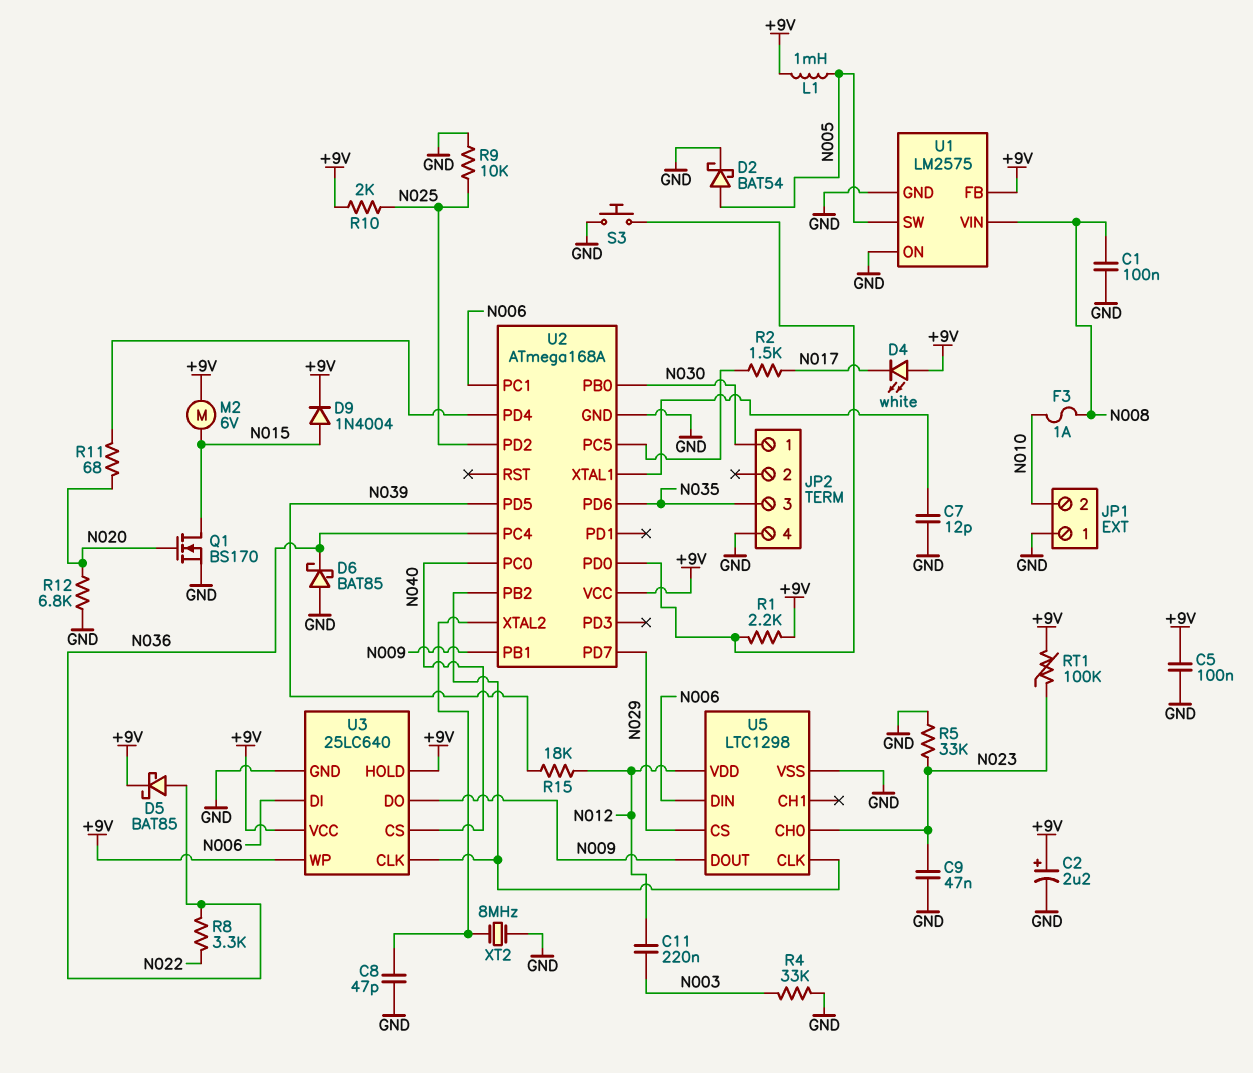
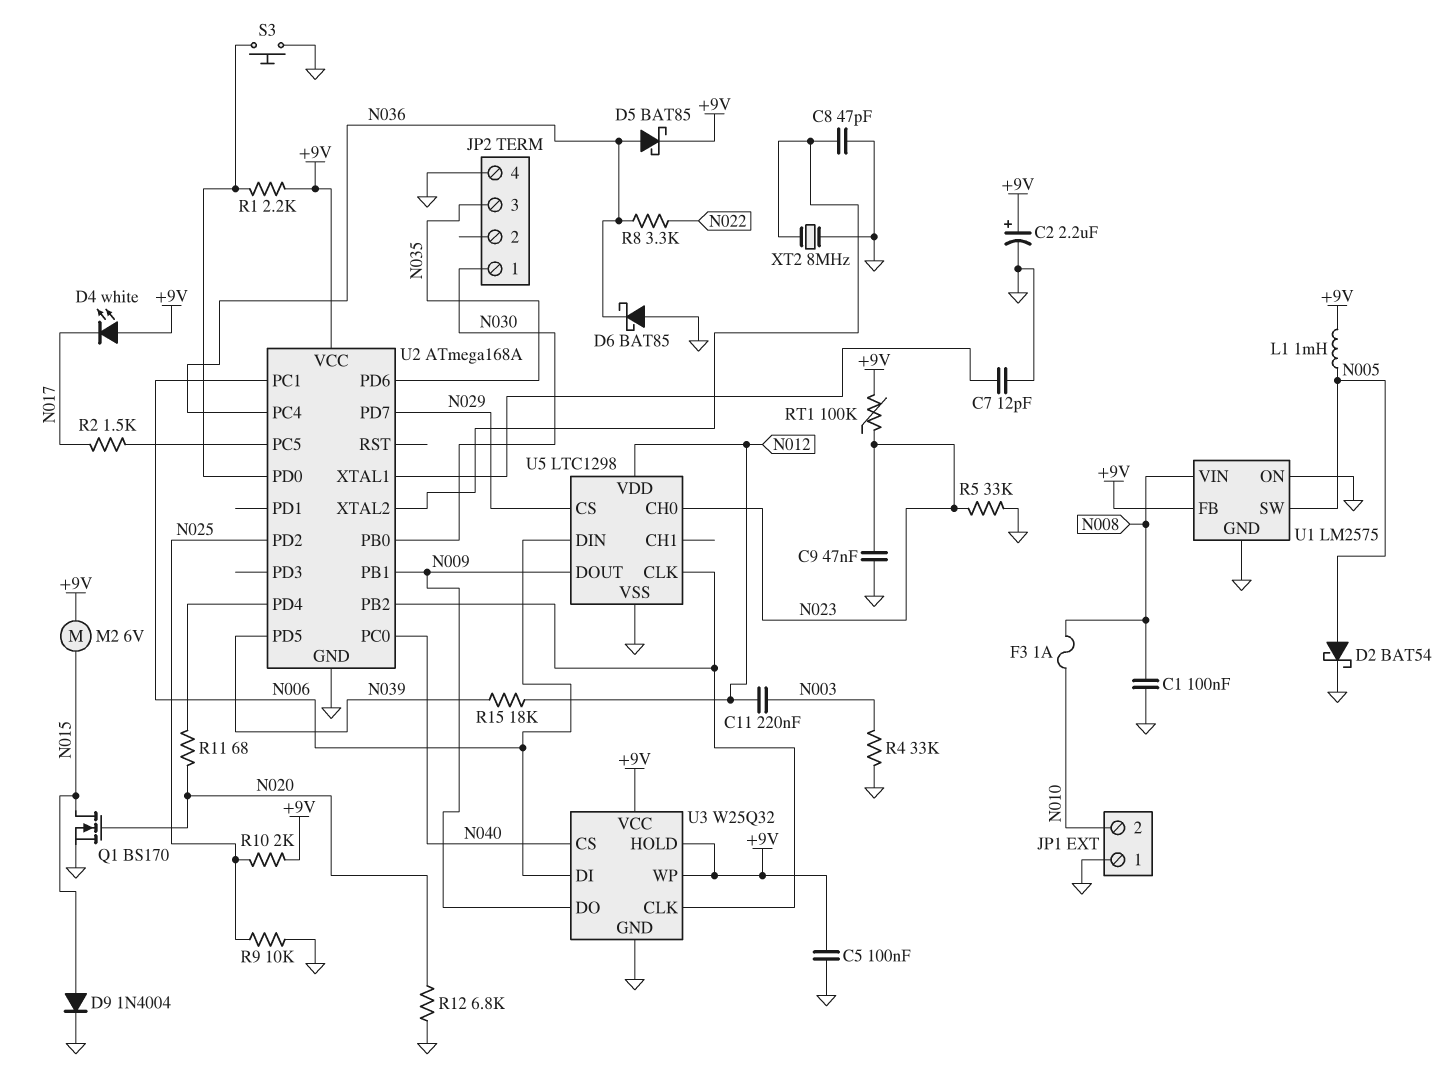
D9: diode 1N4004 (A N015, K +9V) -> diode 1N4004 (A N015, K GND)
U3: 25LC640 -> W25Q32

